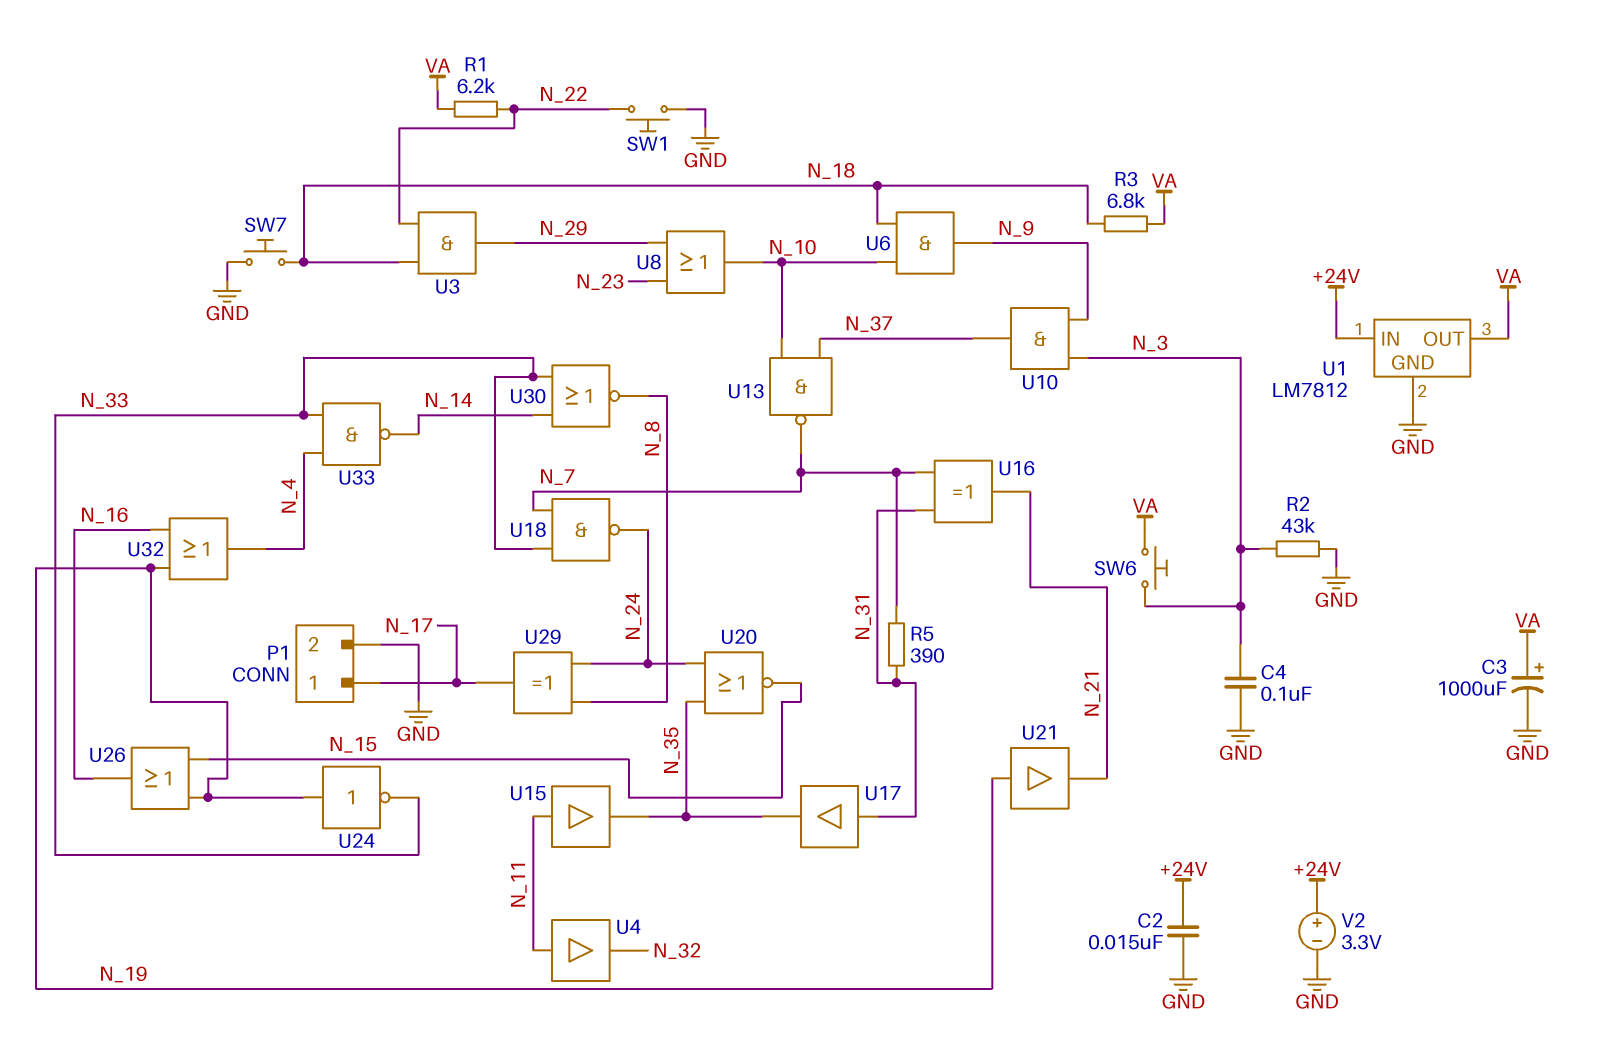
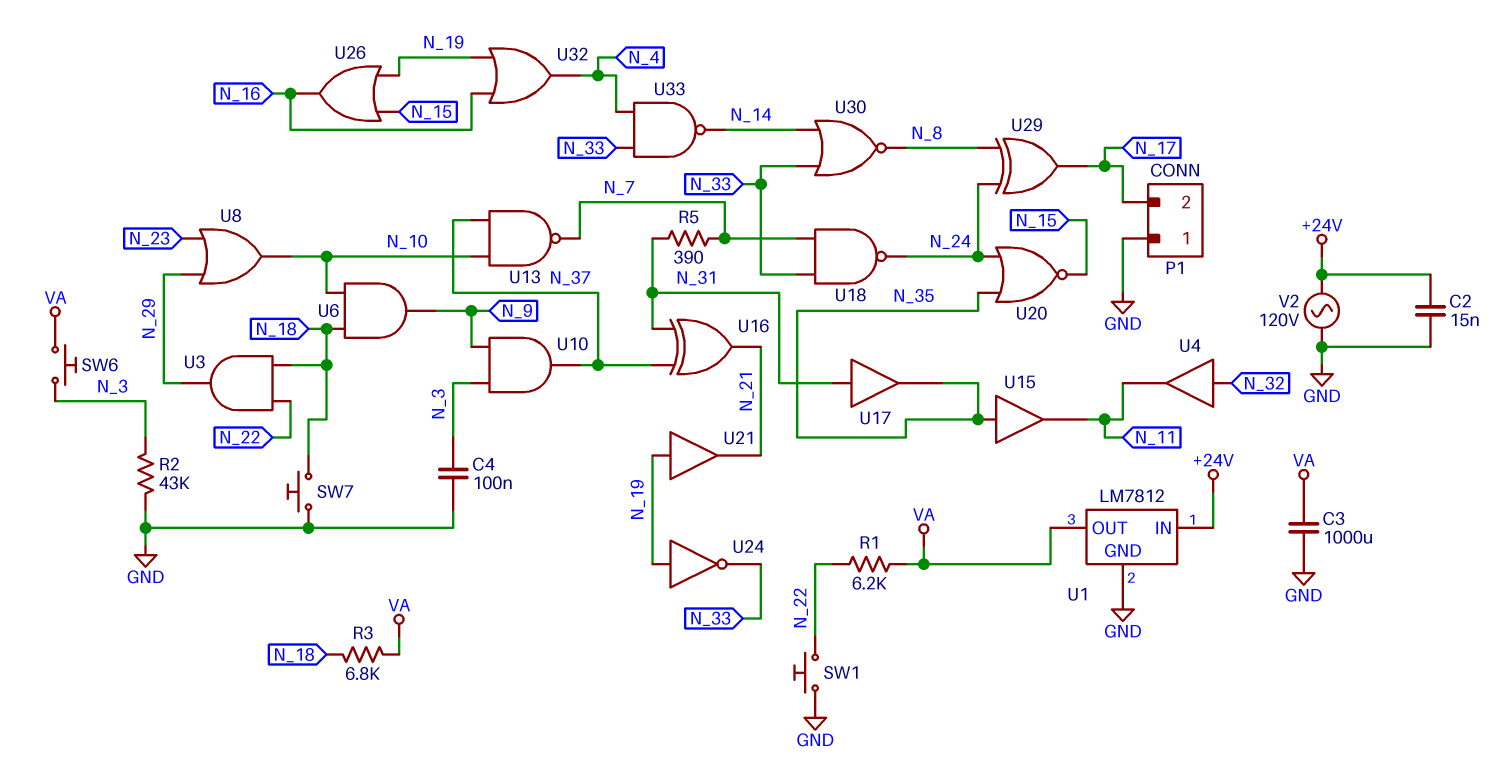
C3: 1000uF (plus VA, minus GND) -> 1000uF (GND, VA)
P1 pin 1: N_17 -> GND
P1 pin 2: GND -> N_17
U4: buffer (in N_11, out N_32) -> buffer (in N_32, out N_11)
U15: buffer (in N_11, out N_35) -> buffer (in N_35, out N_11)
U16: XOR (in N_7, in N_31, out N_21) -> XOR (in N_31, in N_37, out N_21)
V2: 3.3V (plus +24V, minus GND) -> AC 120V (+24V, GND)

